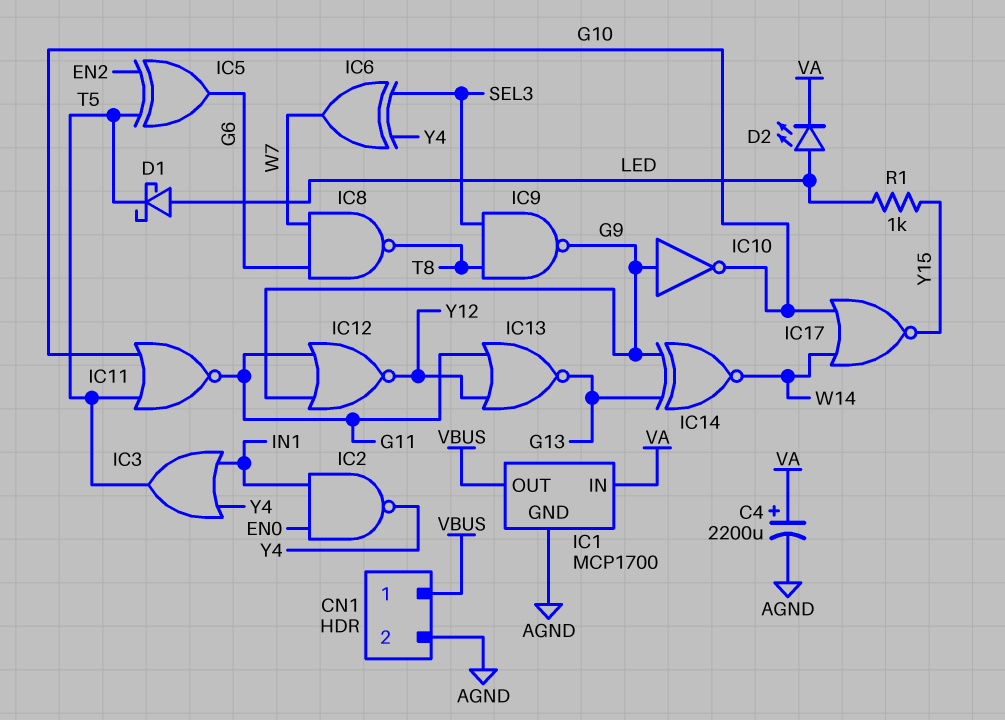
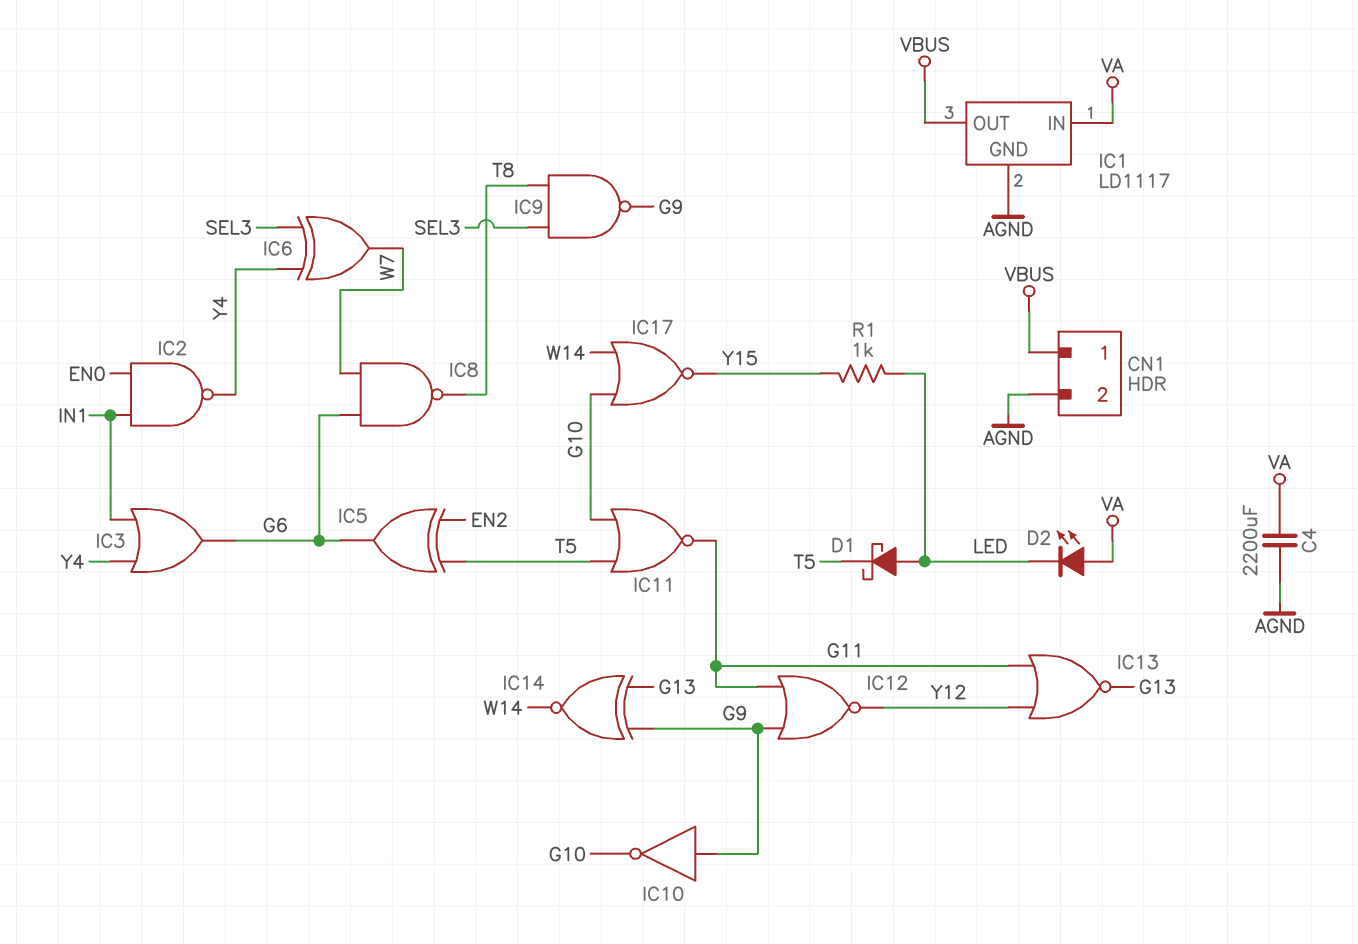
C4: 2200uF (plus VA, minus AGND) -> 2200uF (AGND, VA)
D2: LED (A LED, K VA) -> LED (A VA, K LED)
IC1: MCP1700 -> LD1117
IC3: OR (in IN1, in Y4, out T5) -> OR (in IN1, in Y4, out G6)

